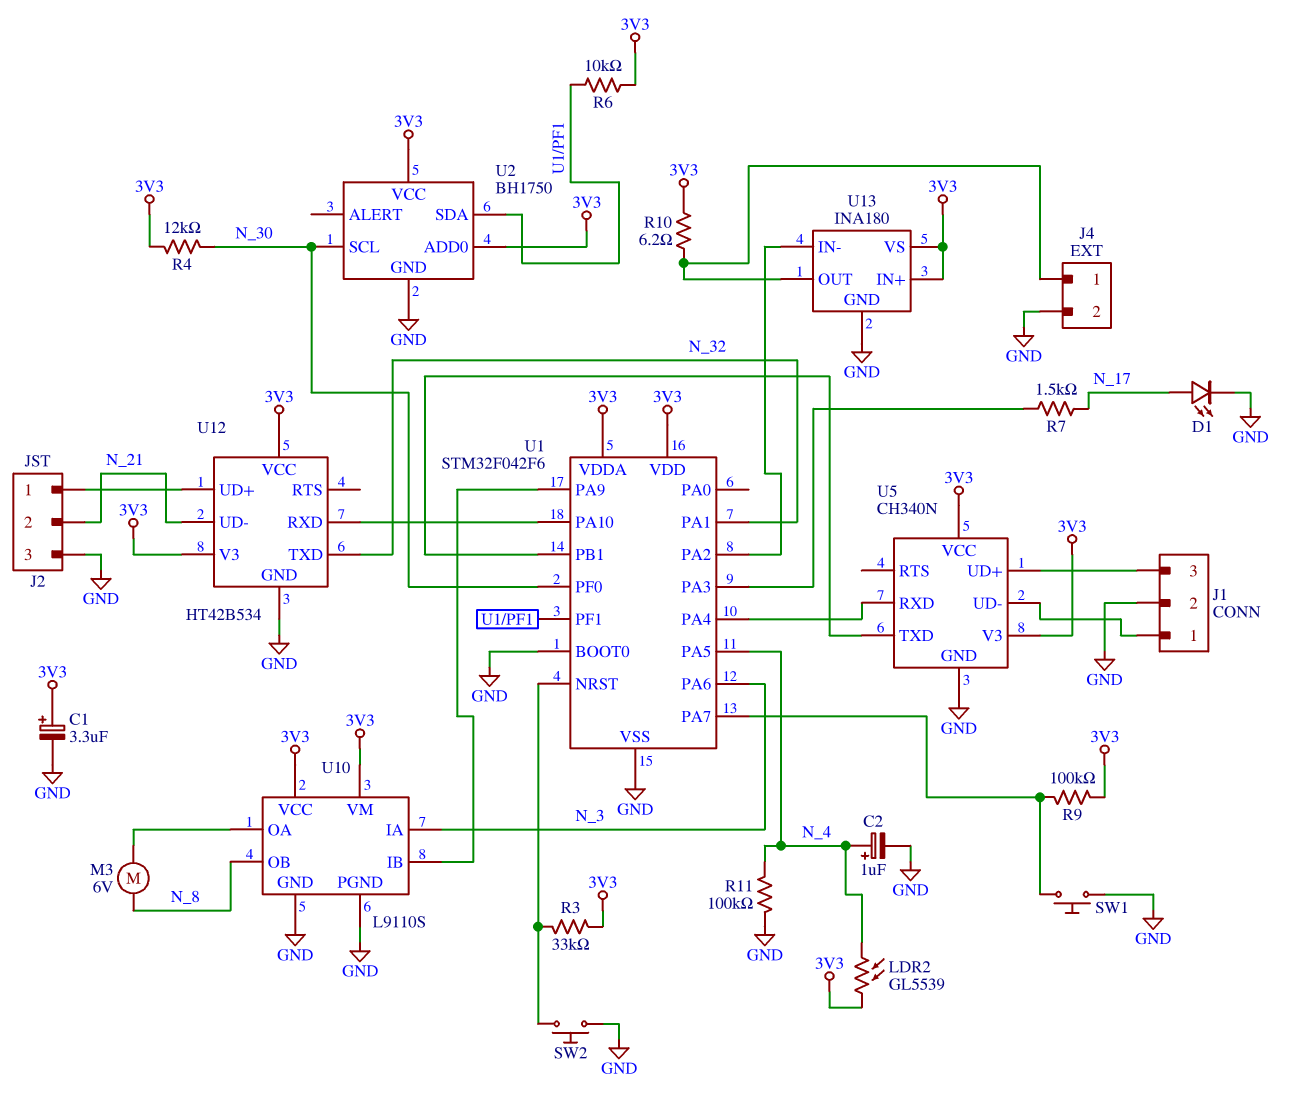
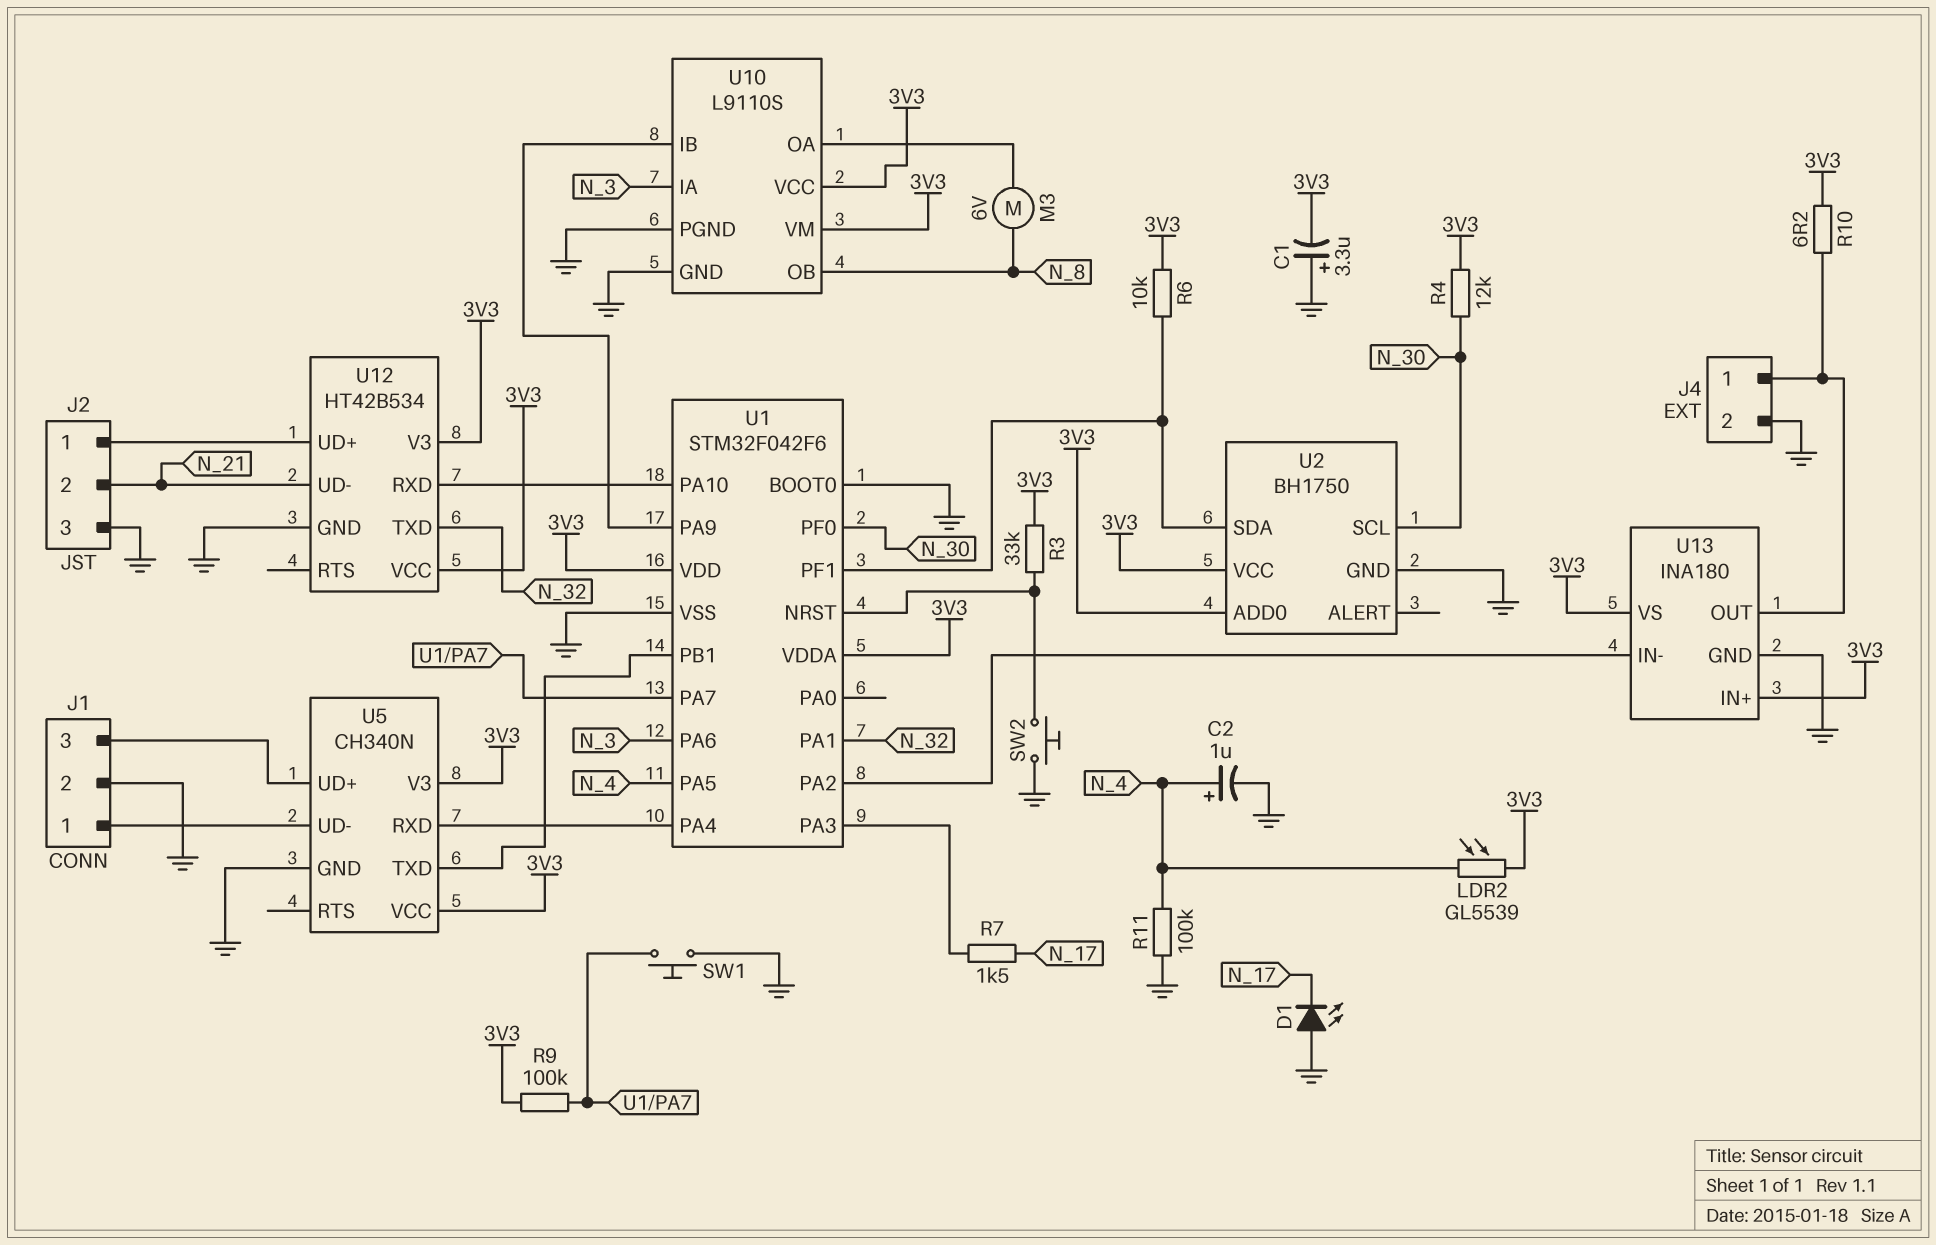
C1: 3.3uF (plus 3V3, minus GND) -> 3.3uF (plus GND, minus 3V3)
D1: LED (A N_17, K GND) -> LED (A GND, K N_17)

